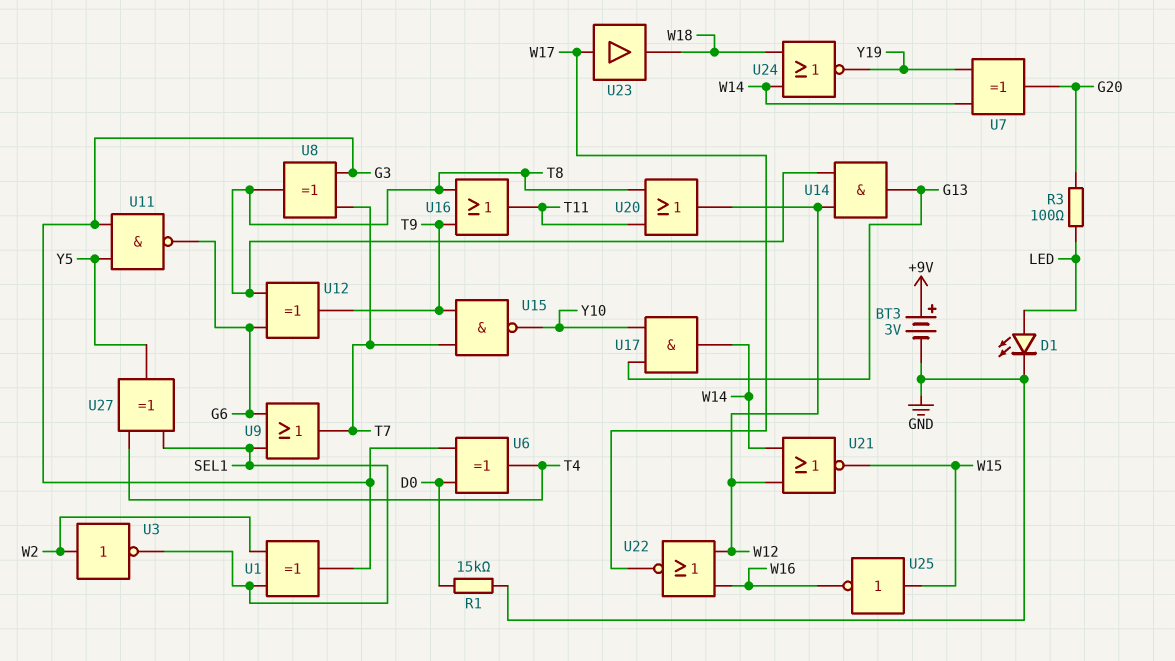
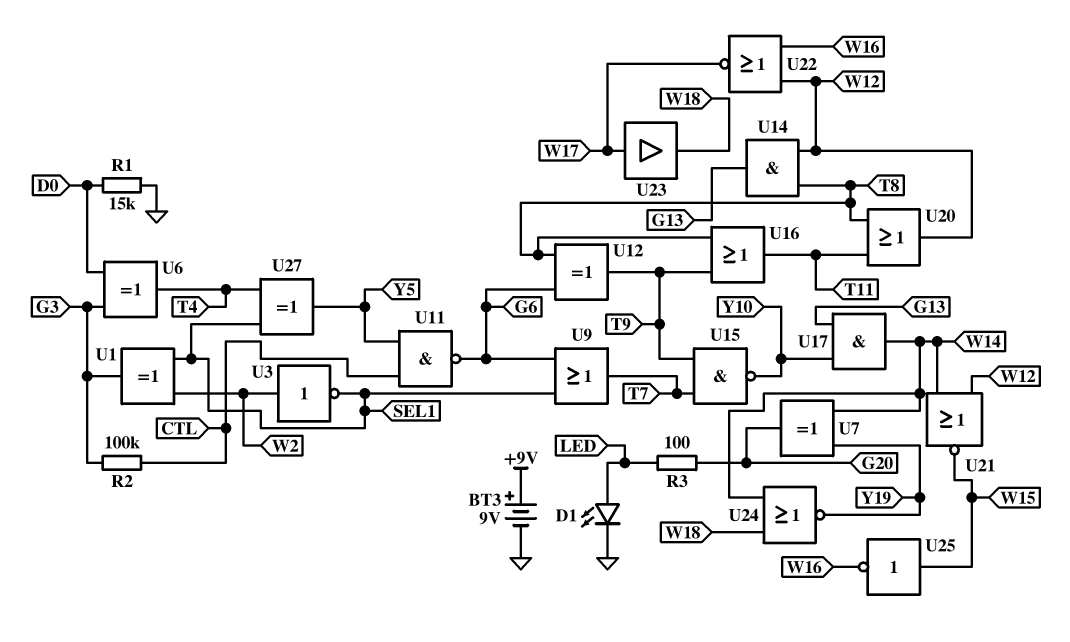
BT3: 3V (plus +9V, minus GND) -> 9V (plus +9V, minus GND)
R2: none -> 100k (CTL, G3)
U8: XOR (in G3, in T7, out T8) -> none
U11: NAND (in G3, in Y5, out G6) -> NAND (in CTL, in Y5, out G6)

